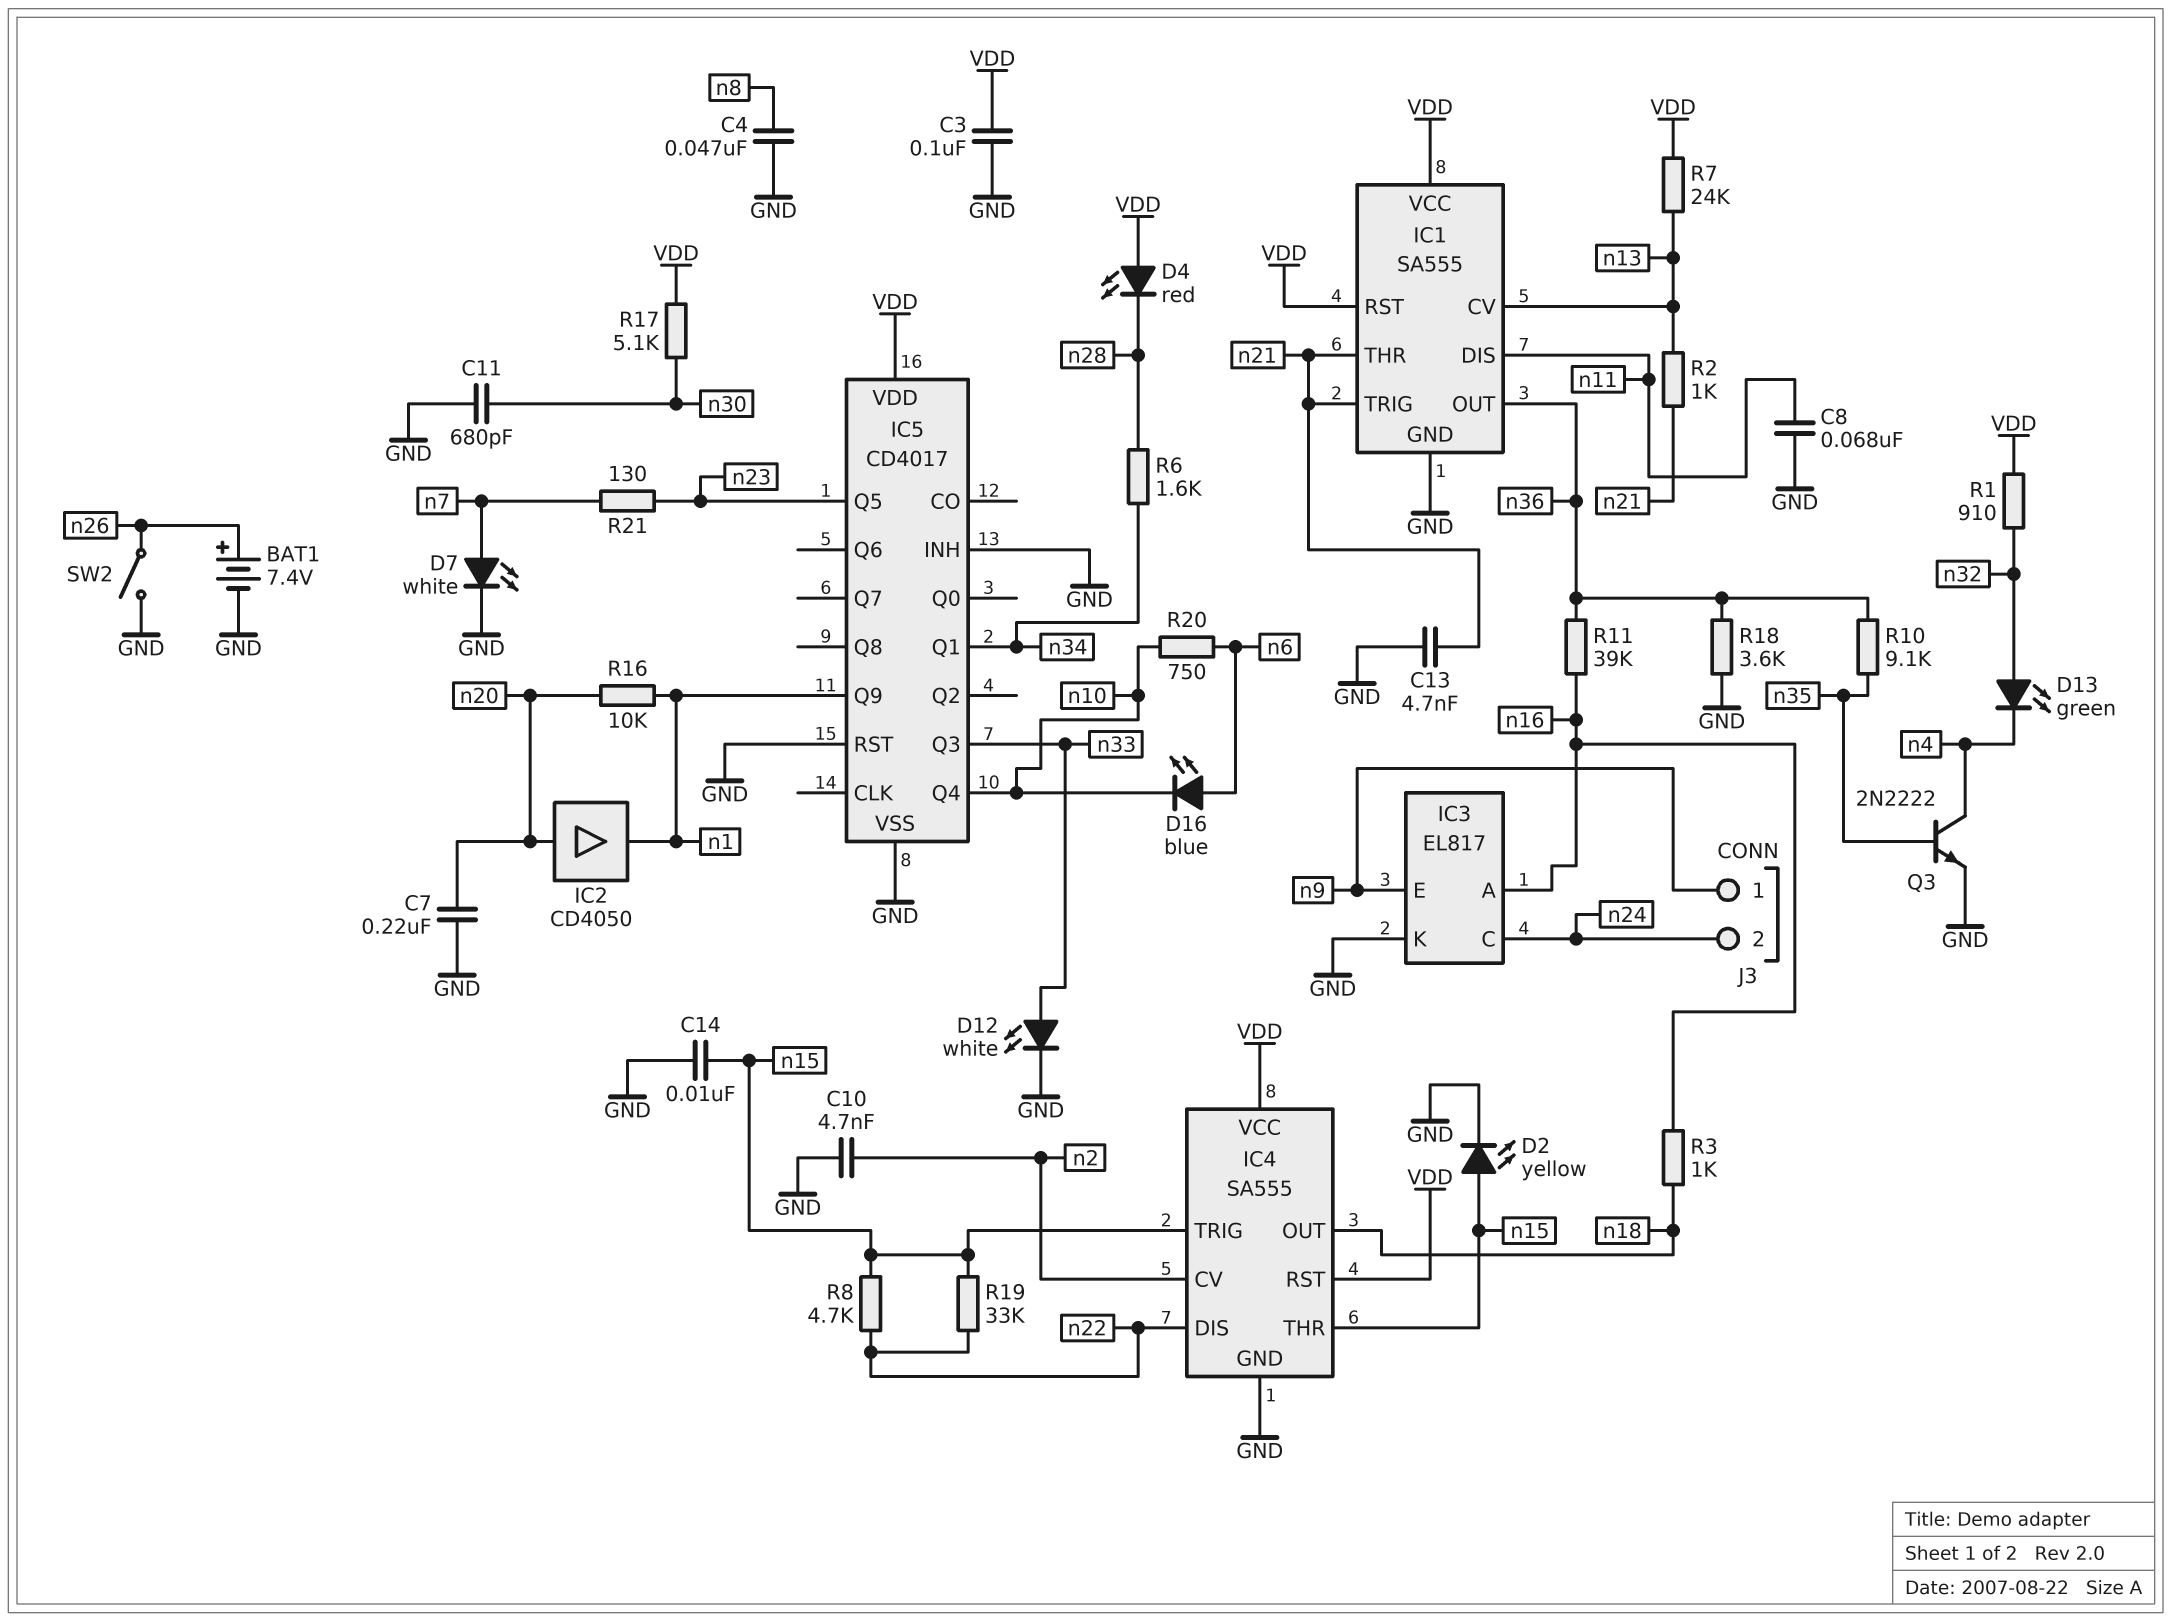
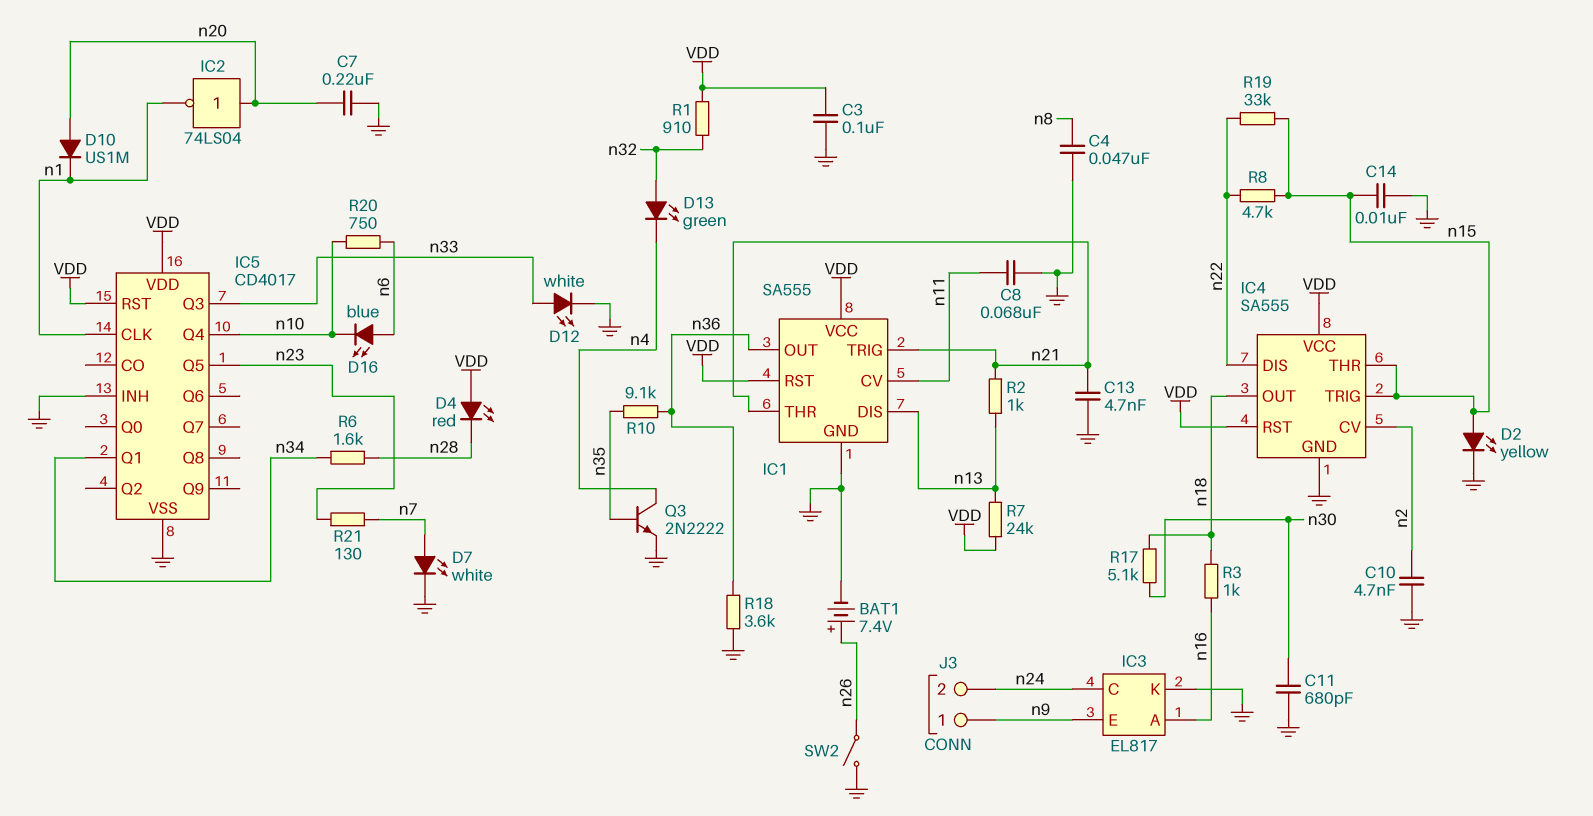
D10: none -> diode US1M (A n20, K n1)
IC1 pin CV: n13 -> n11
IC1 pin DIS: n11 -> n13
IC2: buffer CD4050 (in n20, out n1) -> NOT 74LS04 (in n20, out n1)
IC5 pin CLK: none -> n1
IC5 pin Q9: n1 -> none
IC5 pin RST: GND -> VDD
R11: 39k (n16, n36) -> none
R16: 10k (n1, n20) -> none
R17: 5.1k (VDD, n30) -> 5.1k (n18, n30)

